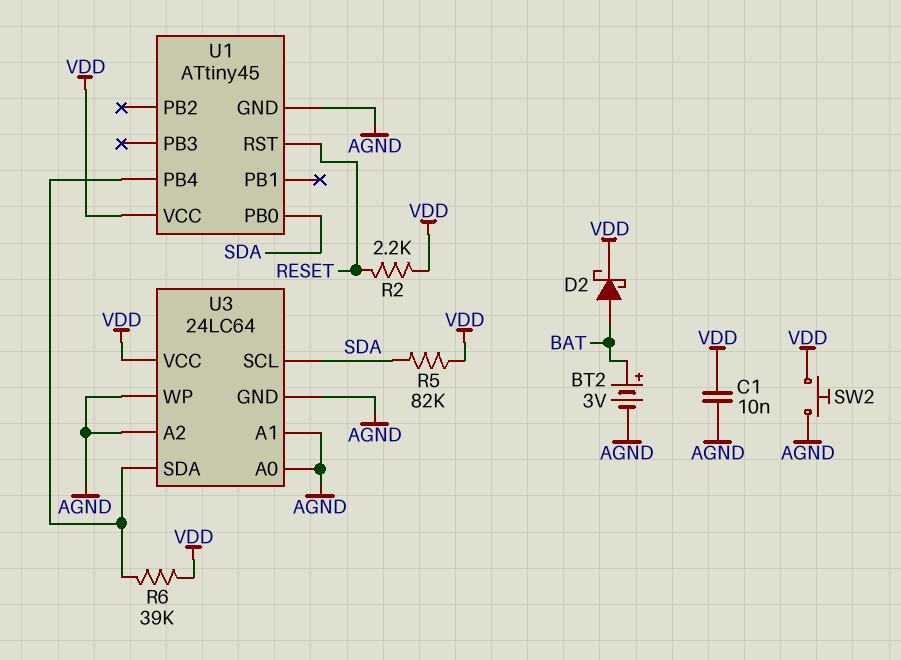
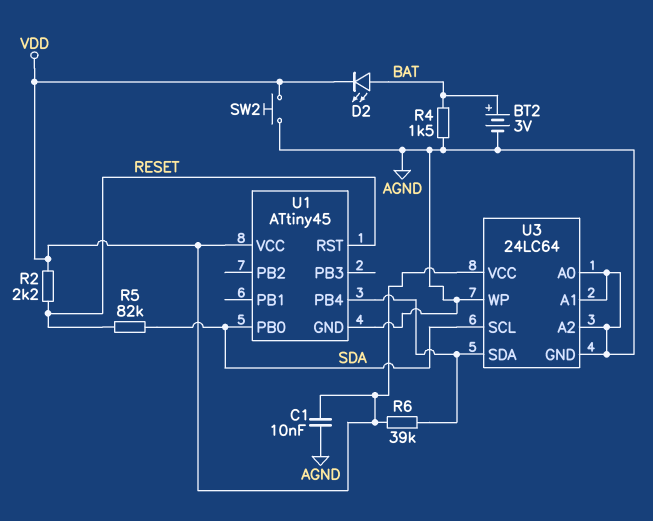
D2: schottky (A BAT, K VDD) -> LED (A BAT, K VDD)
R4: none -> 1.5k (AGND, BAT)
R5: 82k (SDA, VDD) -> 82k (RESET, SDA)

